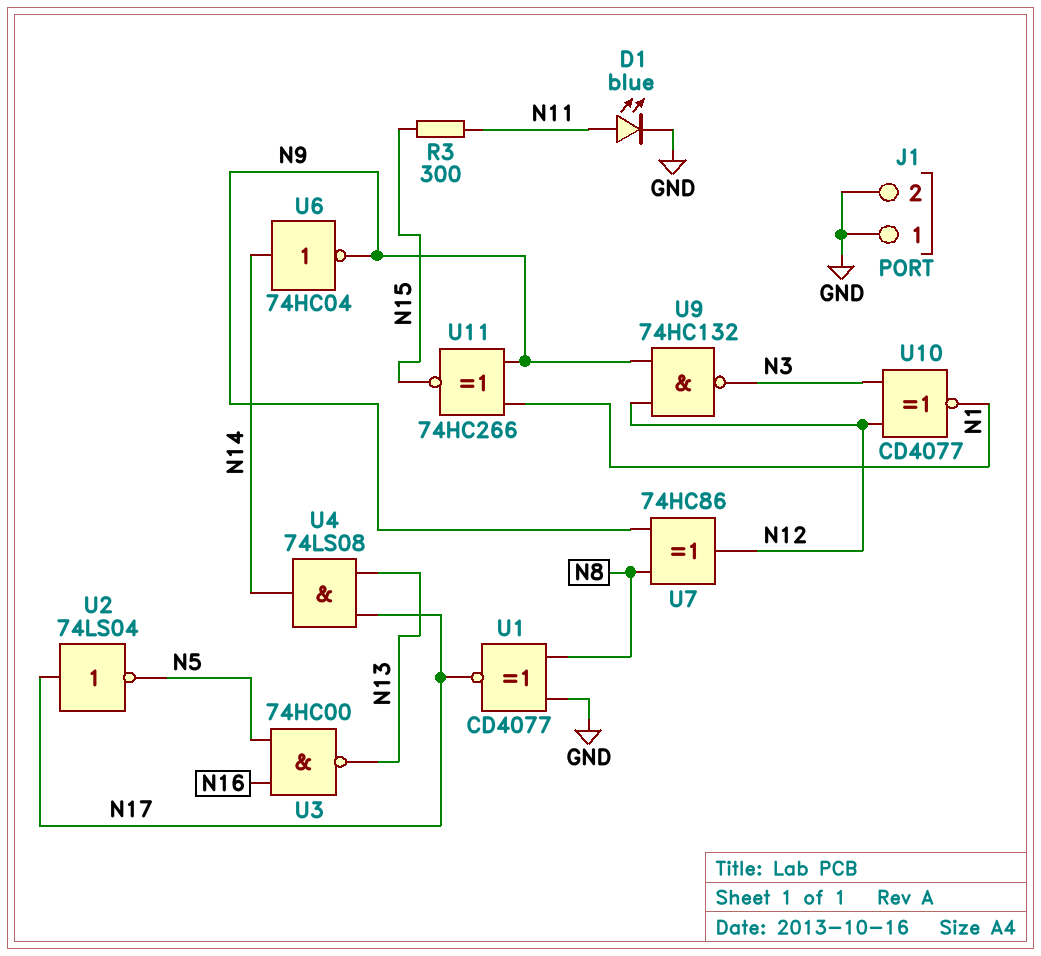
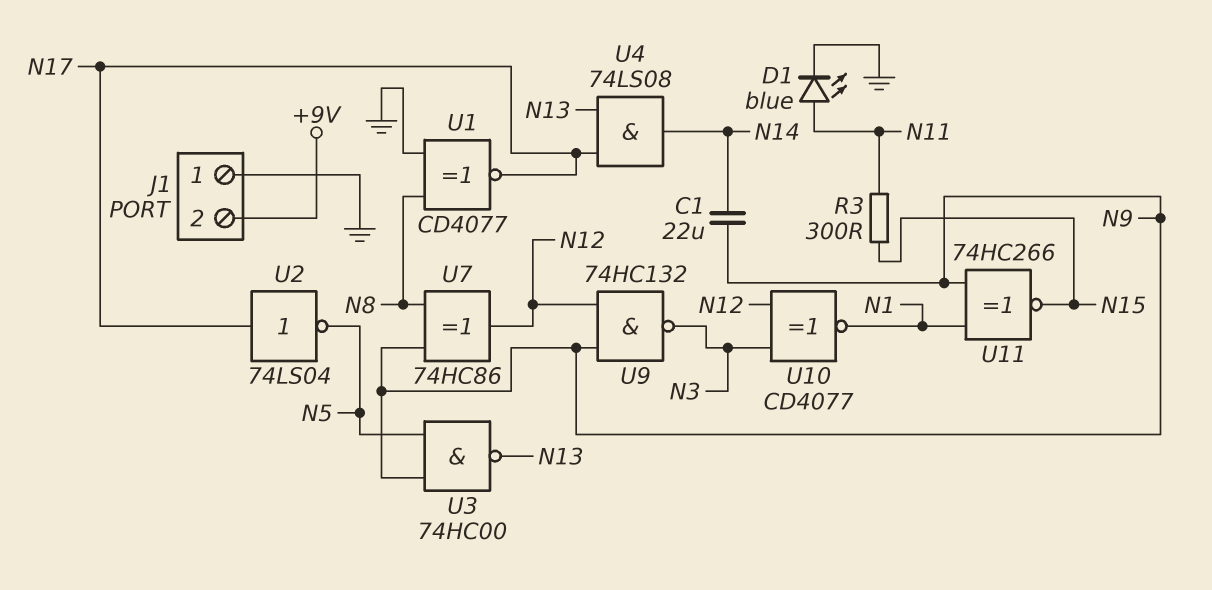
C1: none -> 22uF (N9, N14)
J1 pin 2: GND -> +9V
U3: NAND 74HC00 (in N5, in N16, out N13) -> NAND 74HC00 (in N5, in N9, out N13)
U6: NOT 74HC04 (in N14, out N9) -> none

